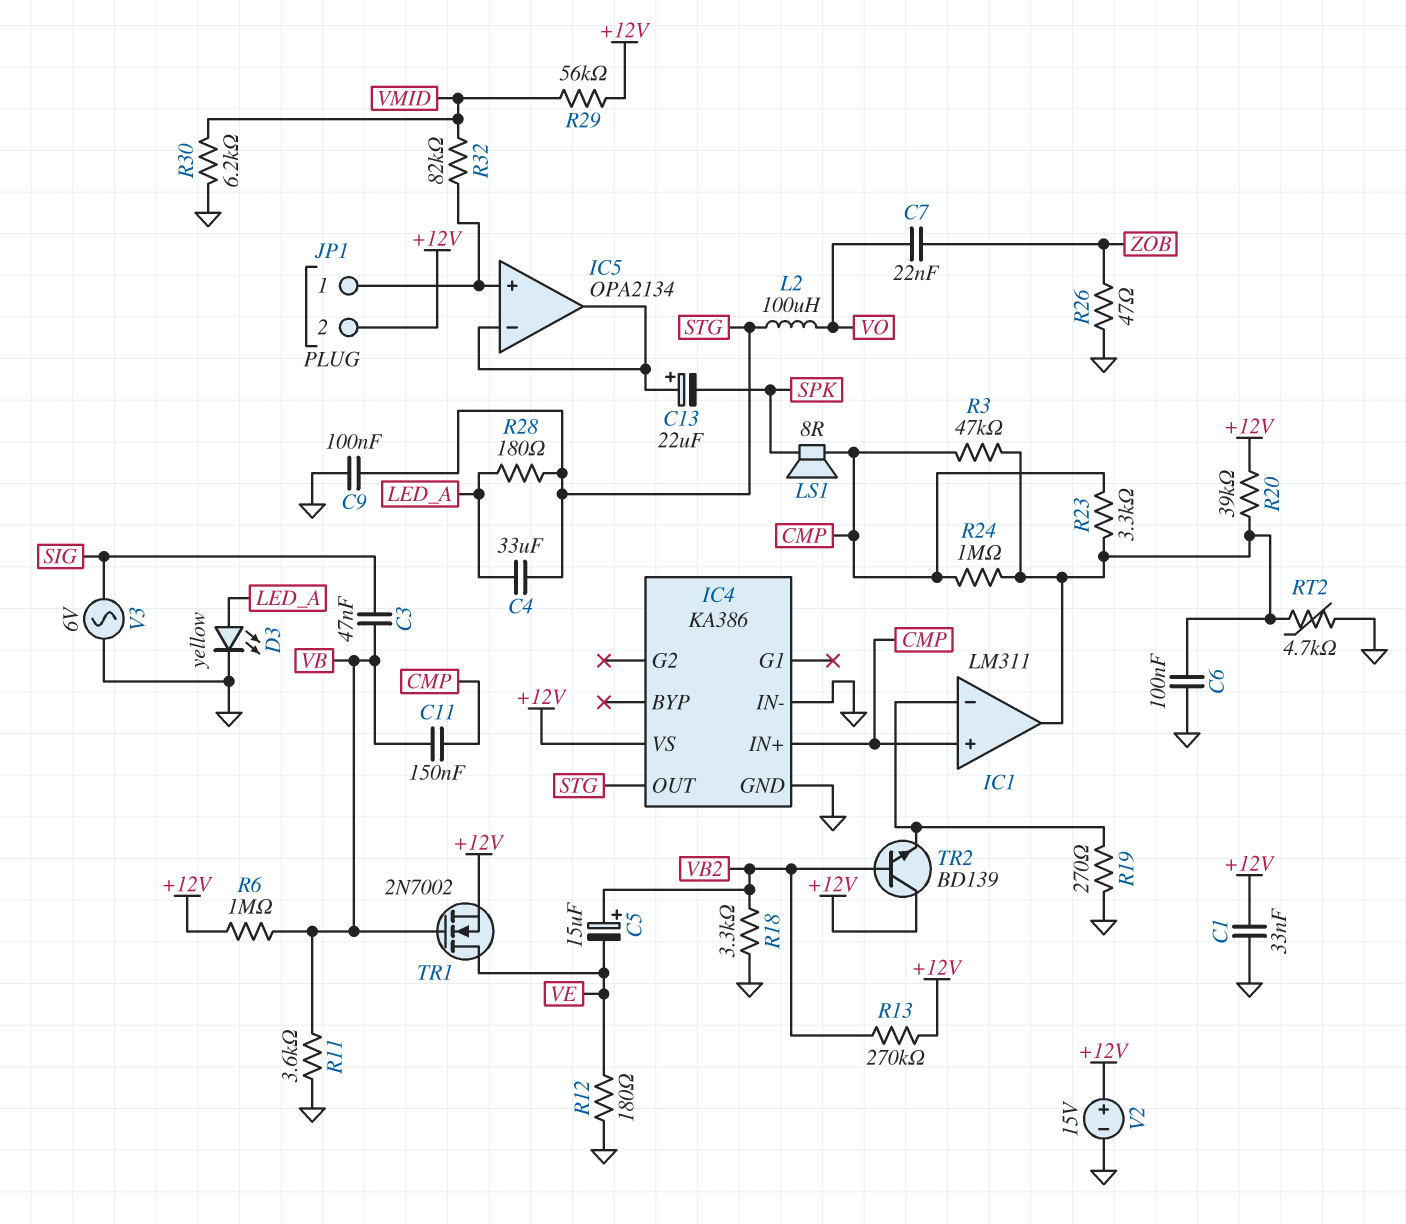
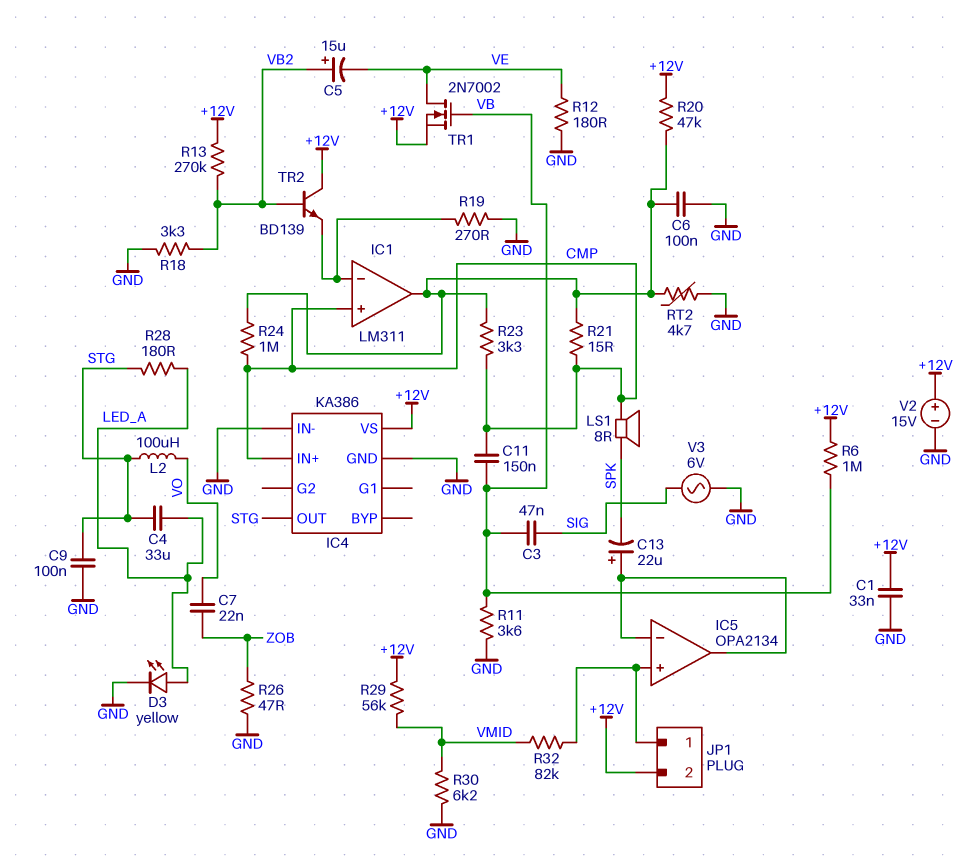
R3: 47k (CMP, IC1/out) -> none
R20: 39k (+12V, IC1/out) -> 47k (+12V, IC1/out)
R21: none -> 15 (CMP, IC1/out)

